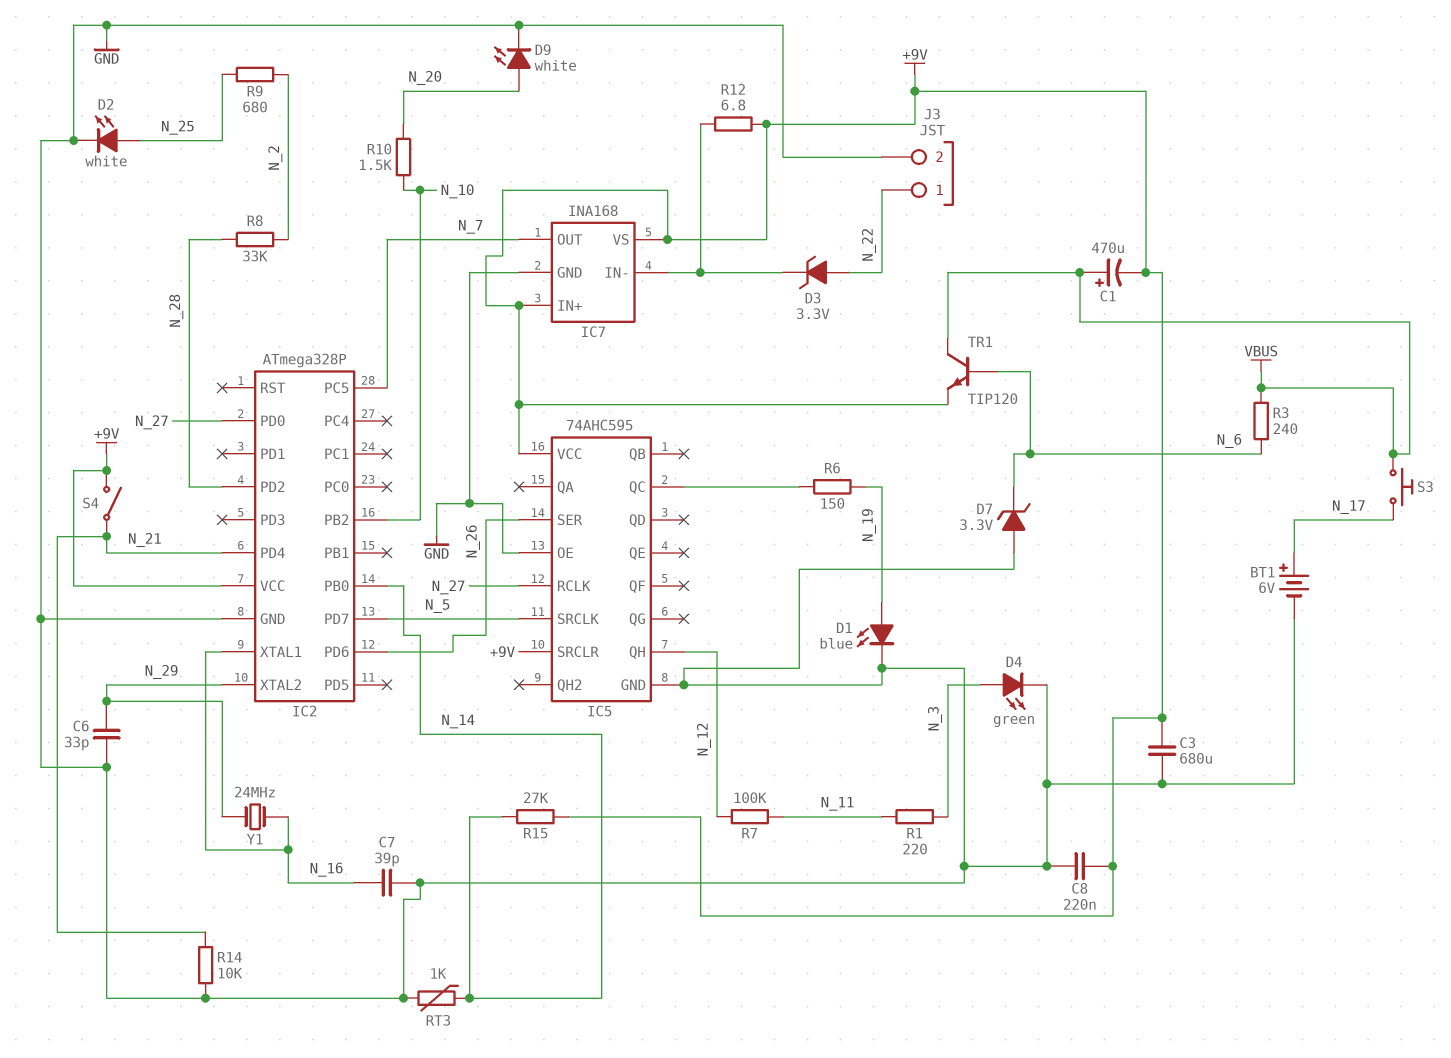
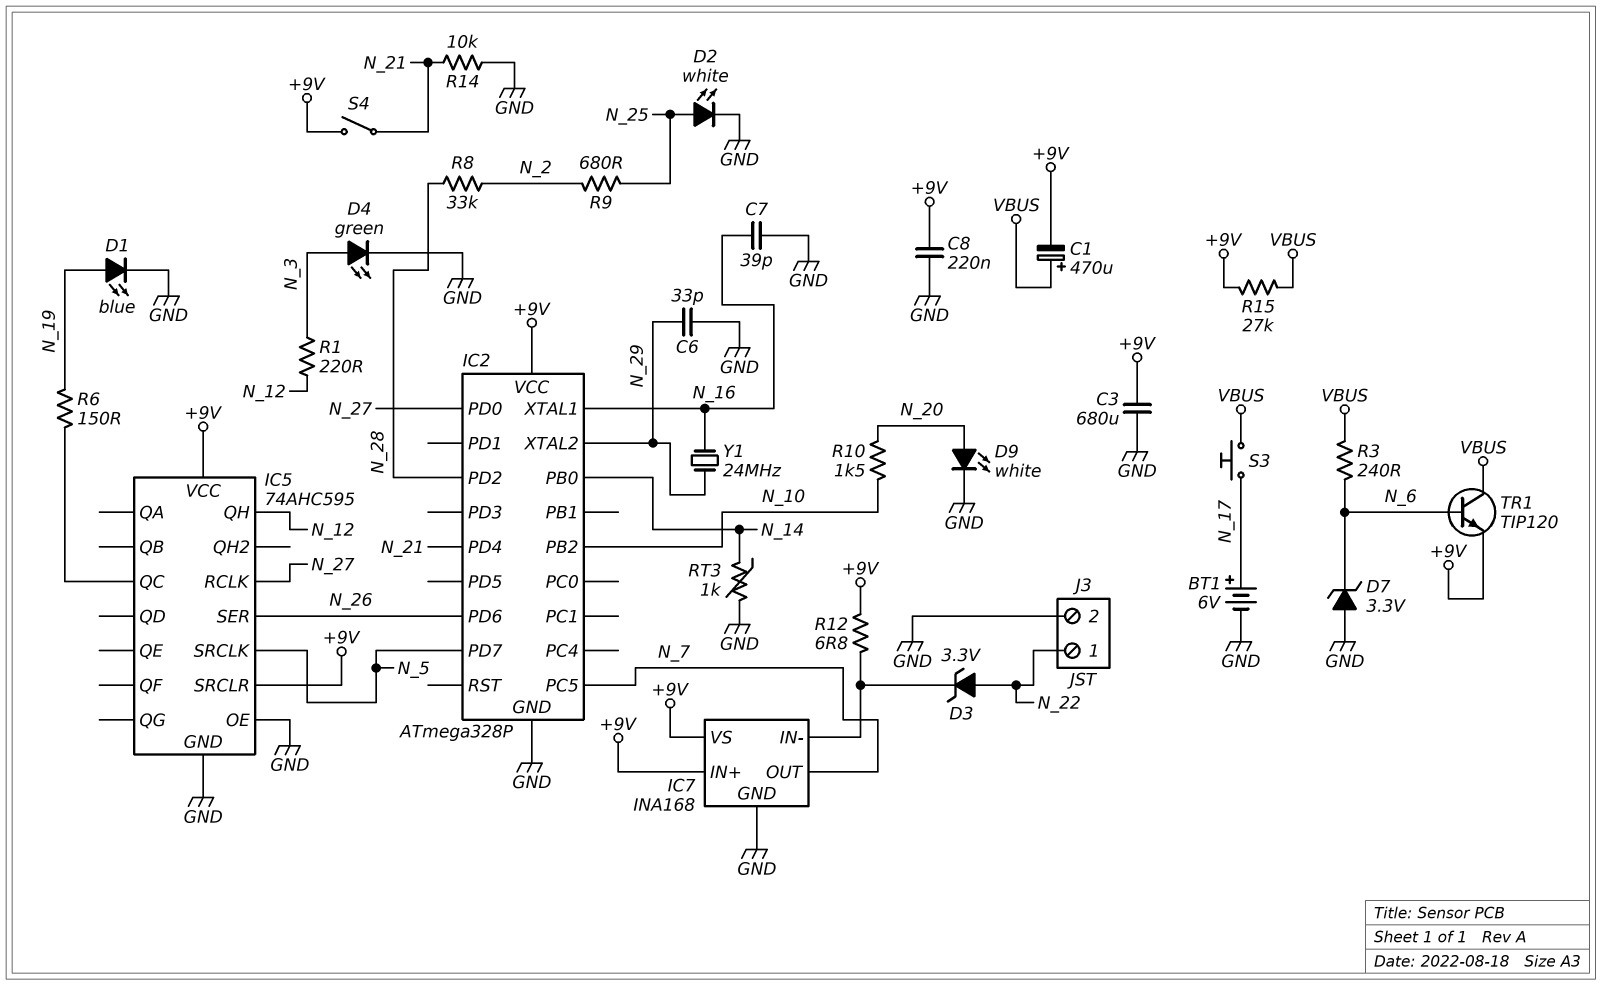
R1: 220 (N_3, N_11) -> 220 (N_3, N_12)
R7: 100k (N_11, N_12) -> none
R15: 27k (+9V, N_14) -> 27k (+9V, VBUS)

